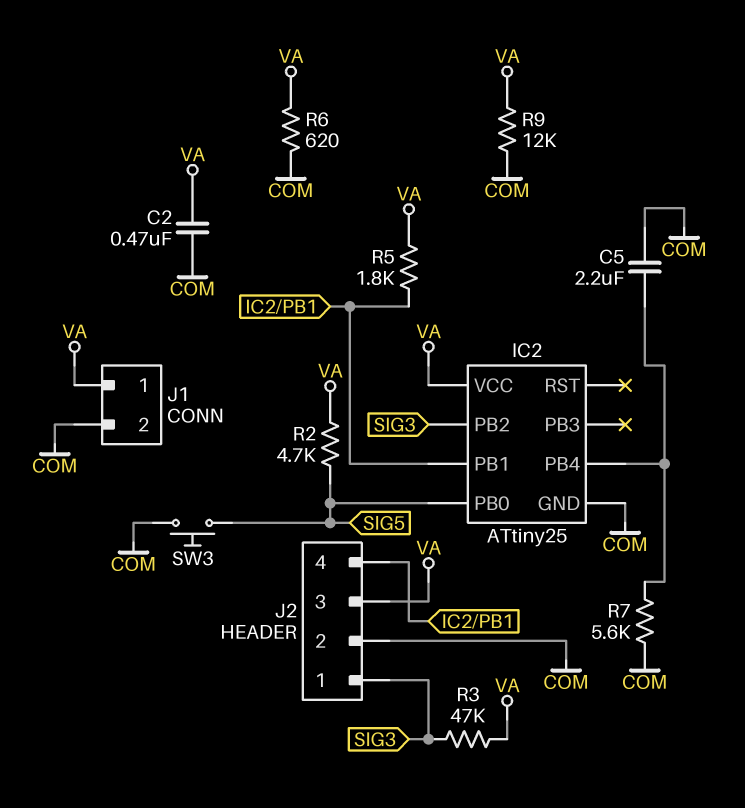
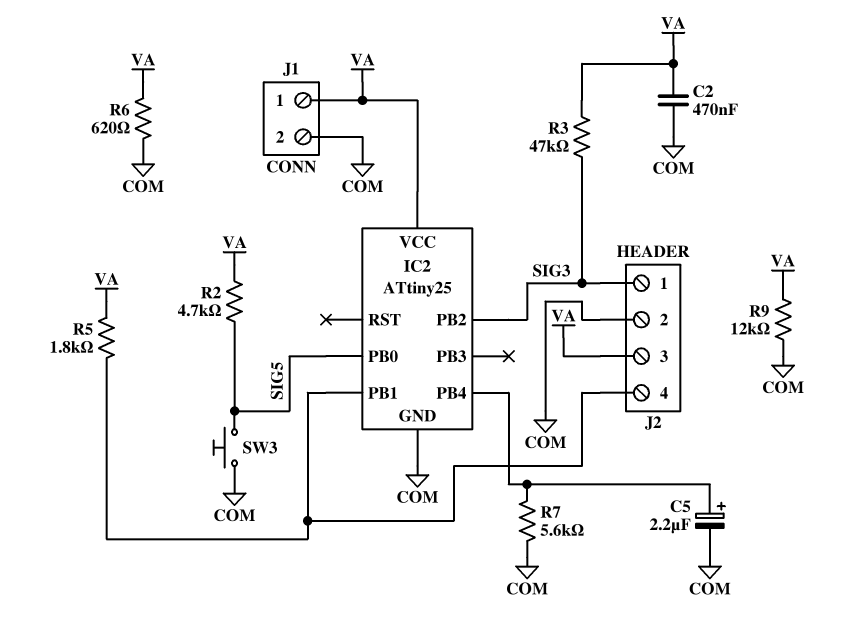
C5: 2.2uF (COM, IC2/PB4) -> 2.2uF (plus IC2/PB4, minus COM)

